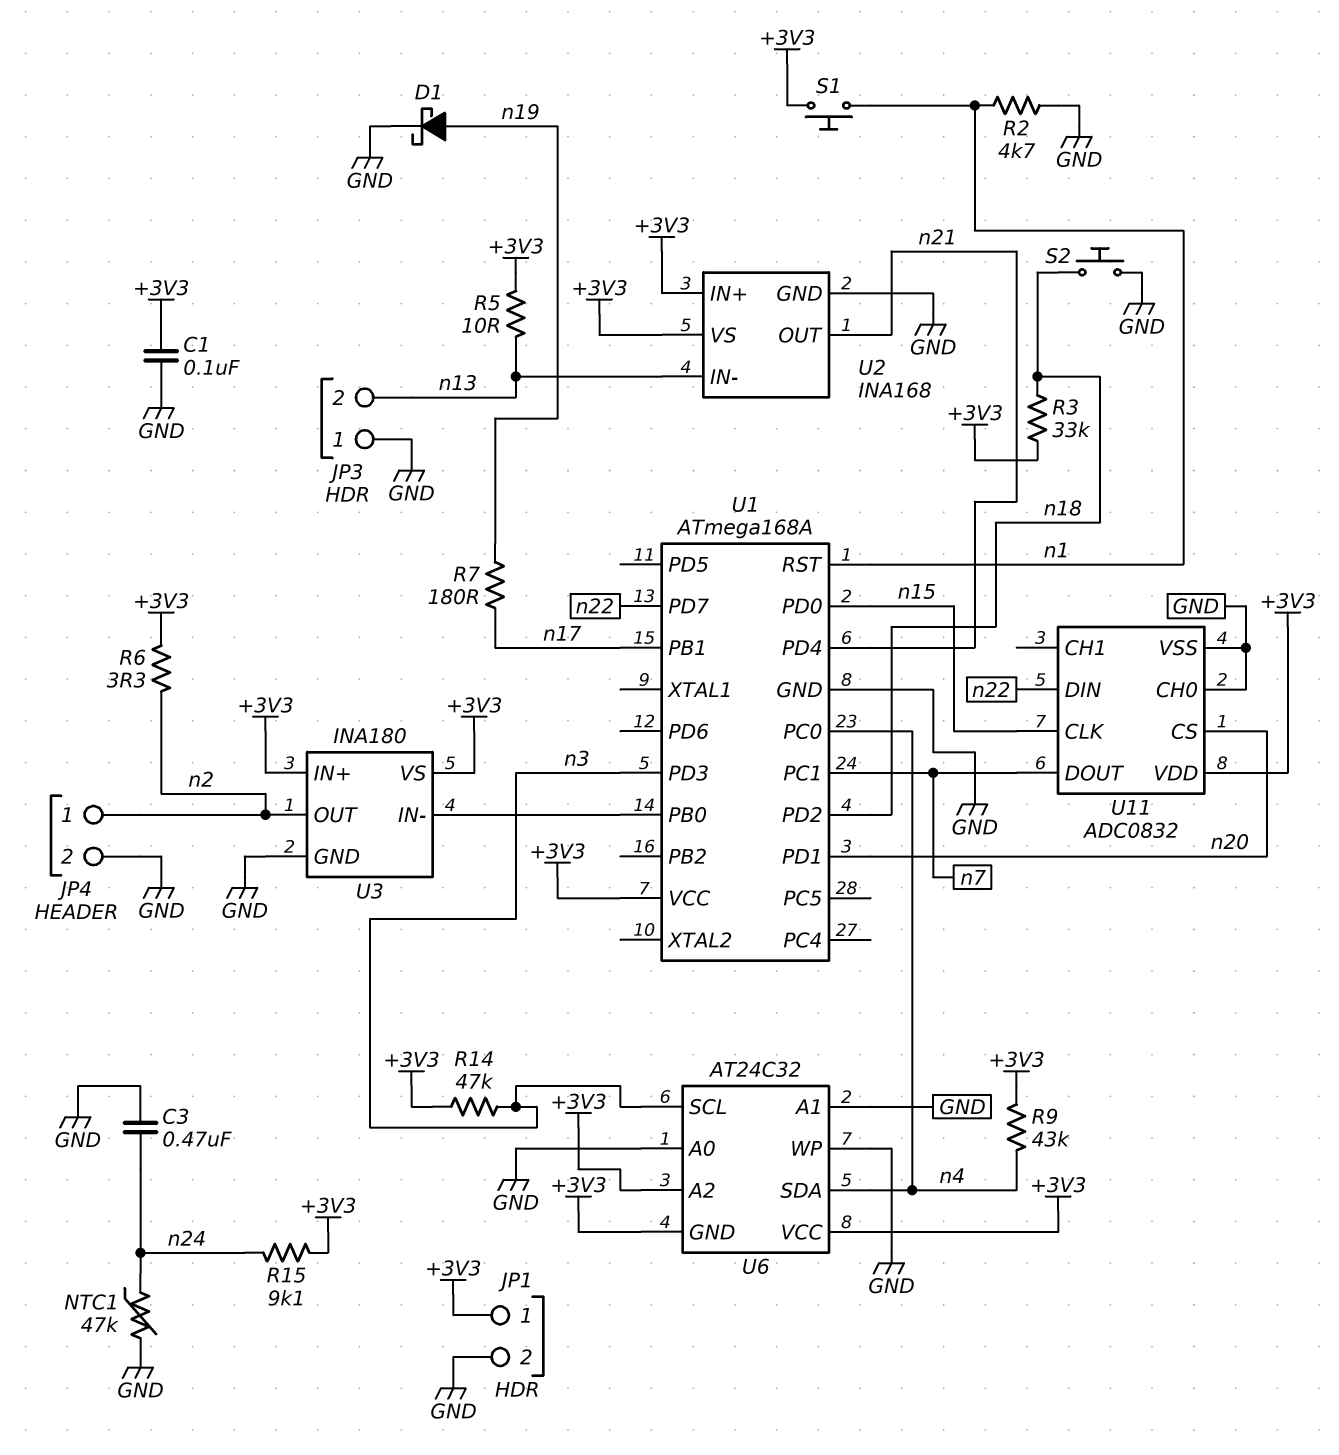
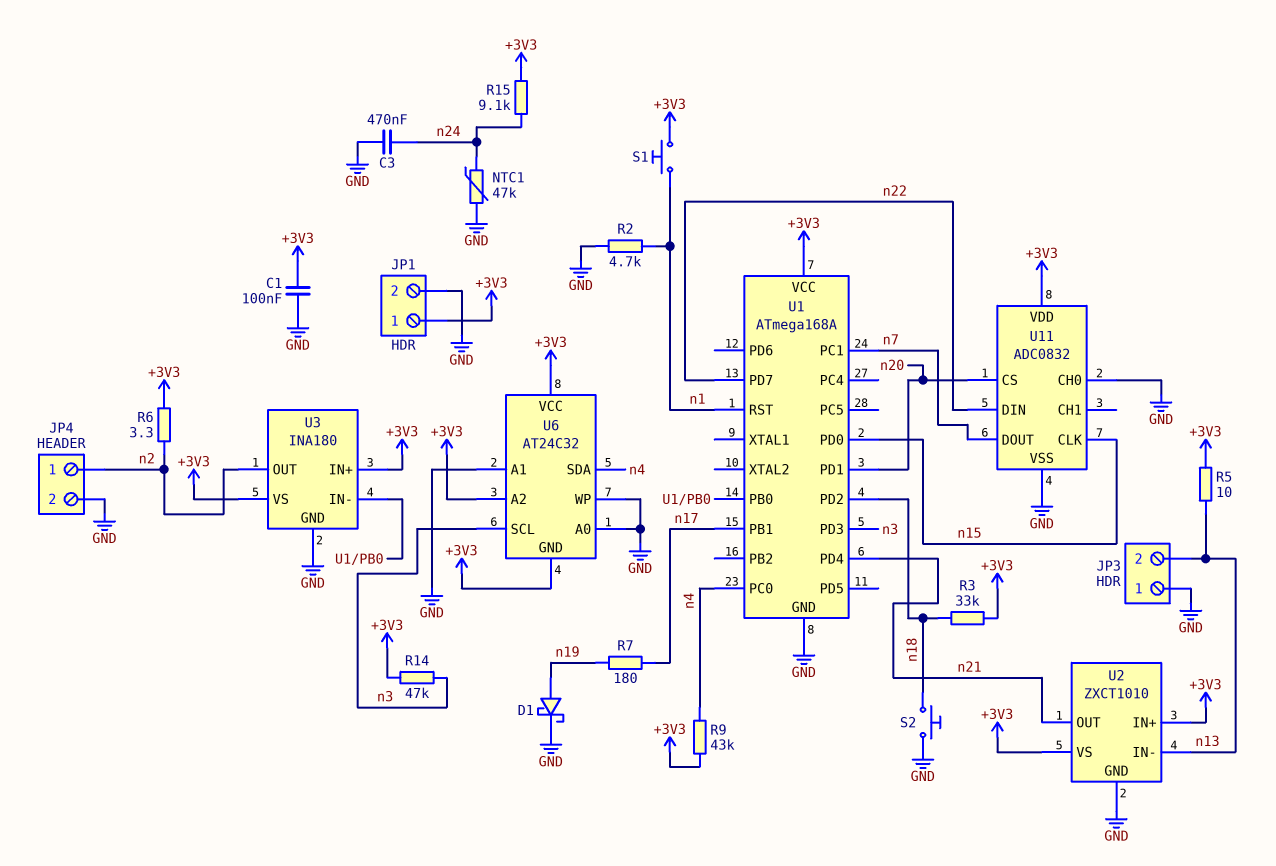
U2: INA168 -> ZXCT1010

